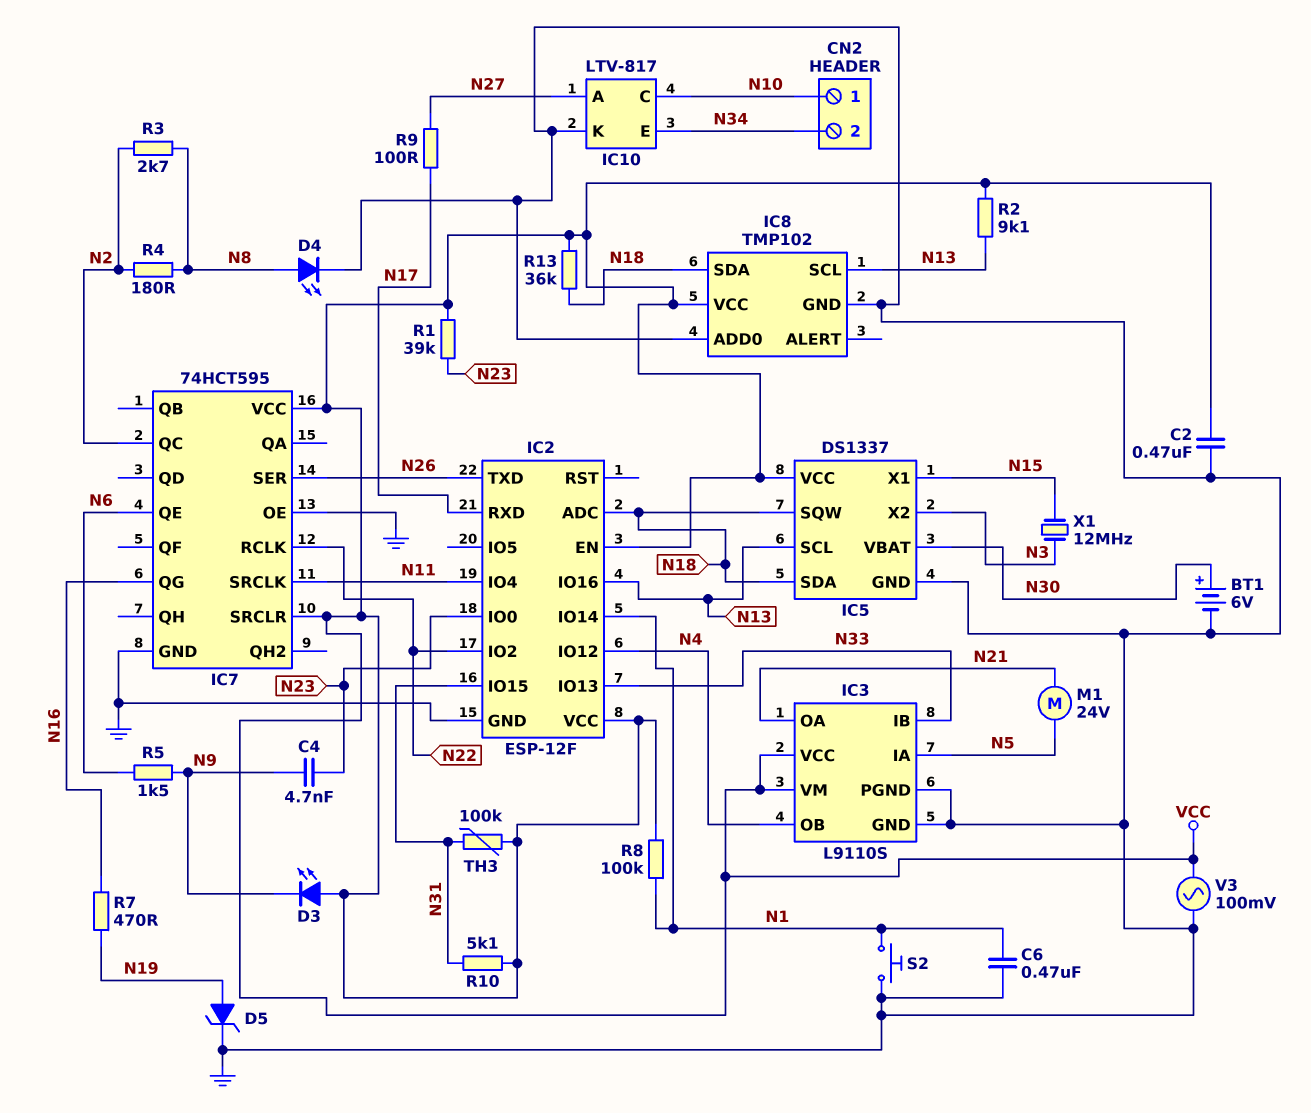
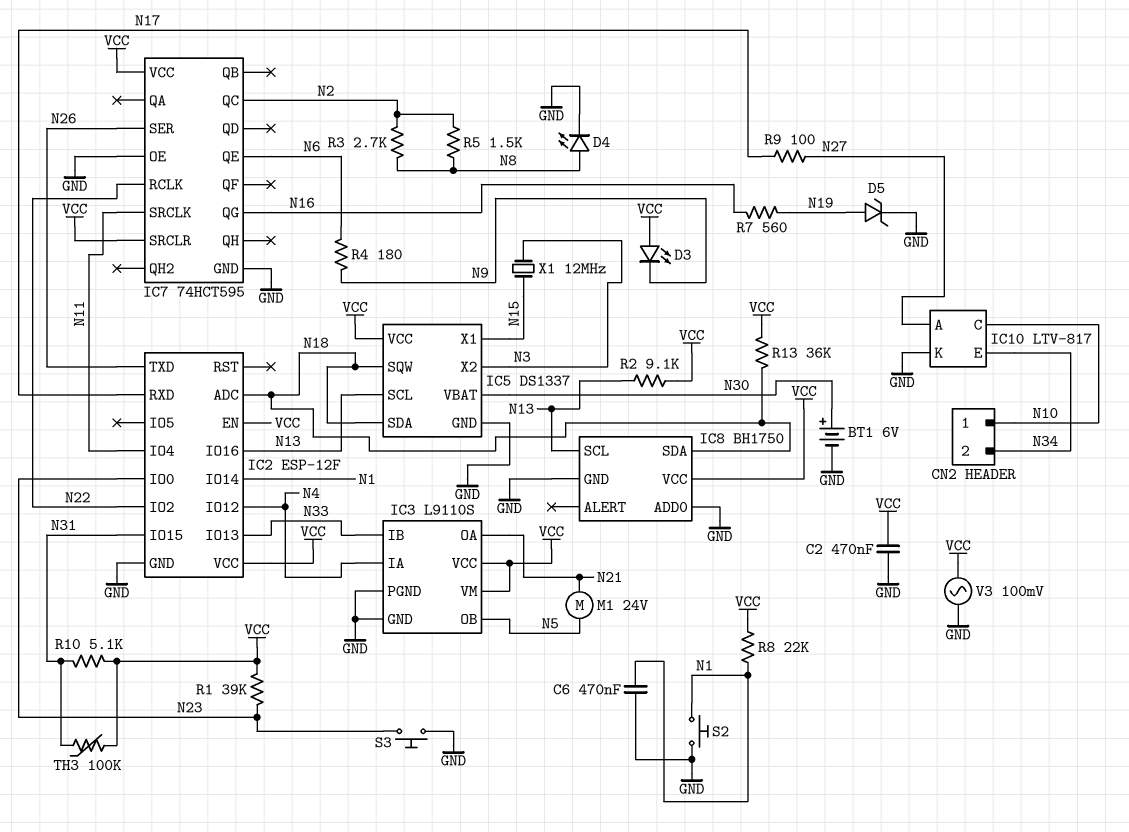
C4: 4.7nF (N9, N23) -> none
IC3 pin IA: N5 -> N4
IC3 pin OB: N4 -> N5
IC8: TMP102 -> BH1750
R4: 180 (N2, N8) -> 180 (N6, N9)
R5: 1.5k (N6, N9) -> 1.5k (N2, N8)
R7: 470 (N16, N19) -> 560 (N16, N19)
R8: 100k (N1, VCC) -> 22k (N1, VCC)
S3: none -> button (GND, N23)

